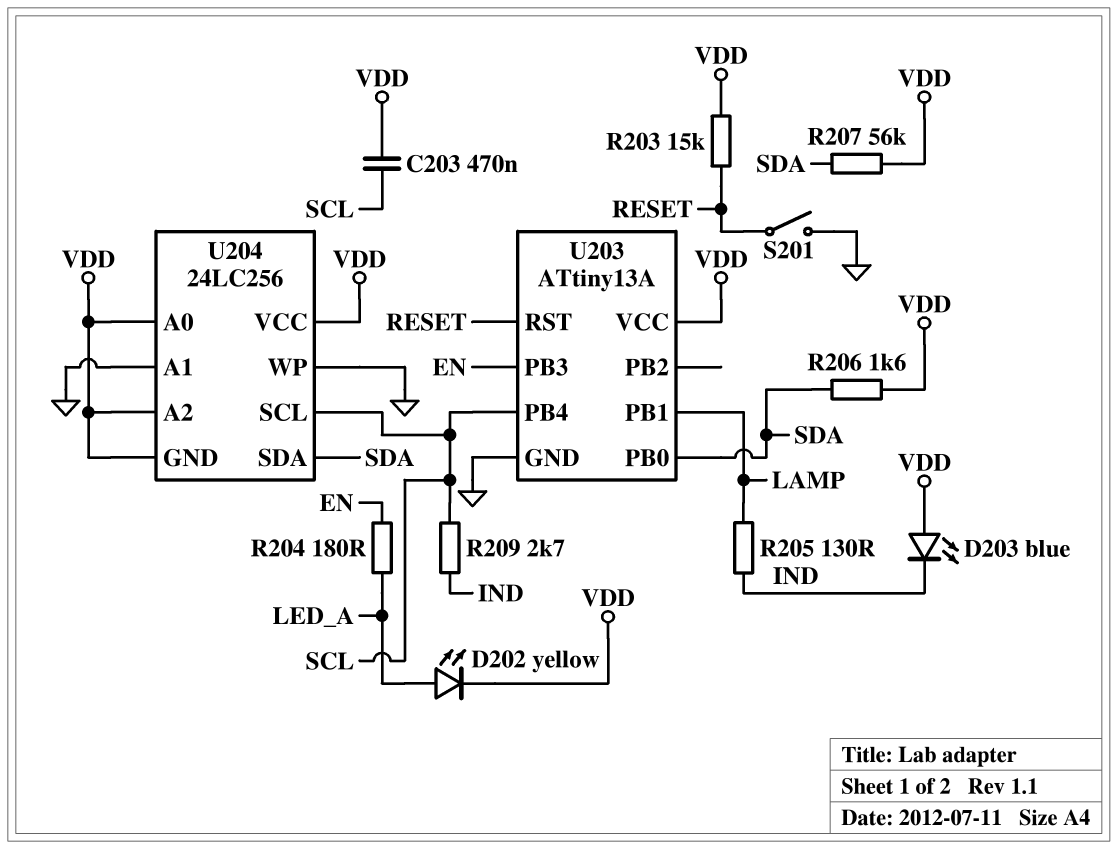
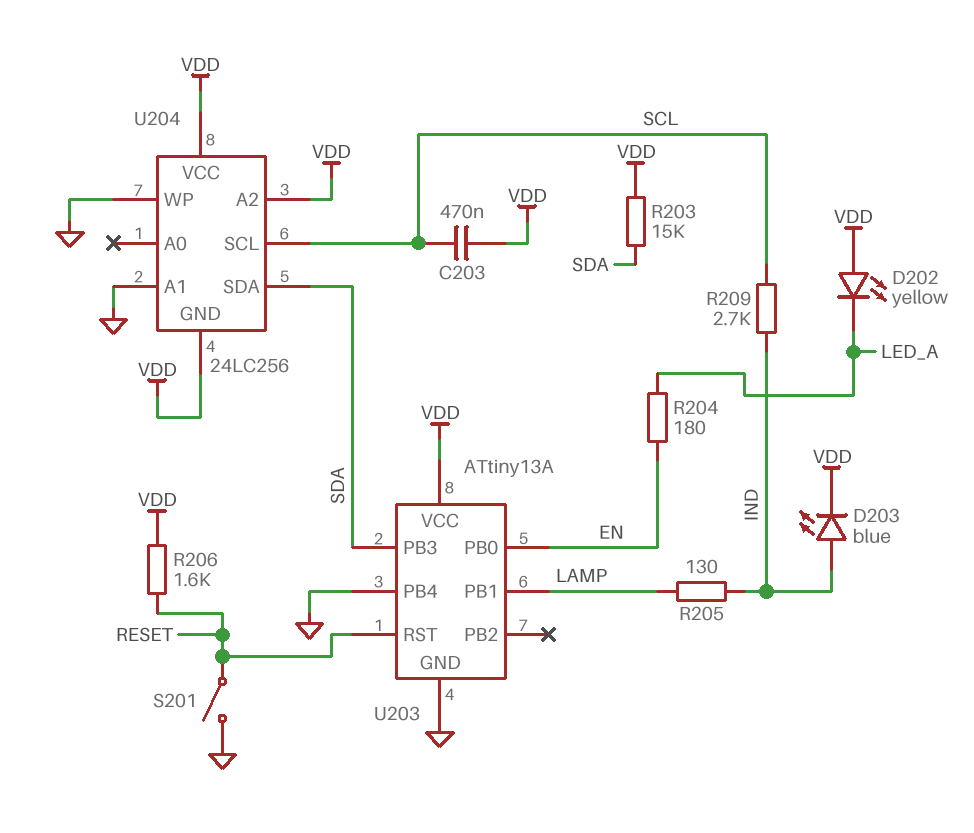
D202: LED yellow (A LED_A, K VDD) -> LED yellow (A VDD, K LED_A)
D203: LED blue (A VDD, K IND) -> LED blue (A IND, K VDD)
R203: 15k (RESET, VDD) -> 15k (SDA, VDD)
R206: 1.6k (SDA, VDD) -> 1.6k (RESET, VDD)
R207: 56k (SDA, VDD) -> none
U203 pin PB0: SDA -> EN
U203 pin PB3: EN -> SDA
U203 pin PB4: SCL -> GND
U204 pin A0: VDD -> none

